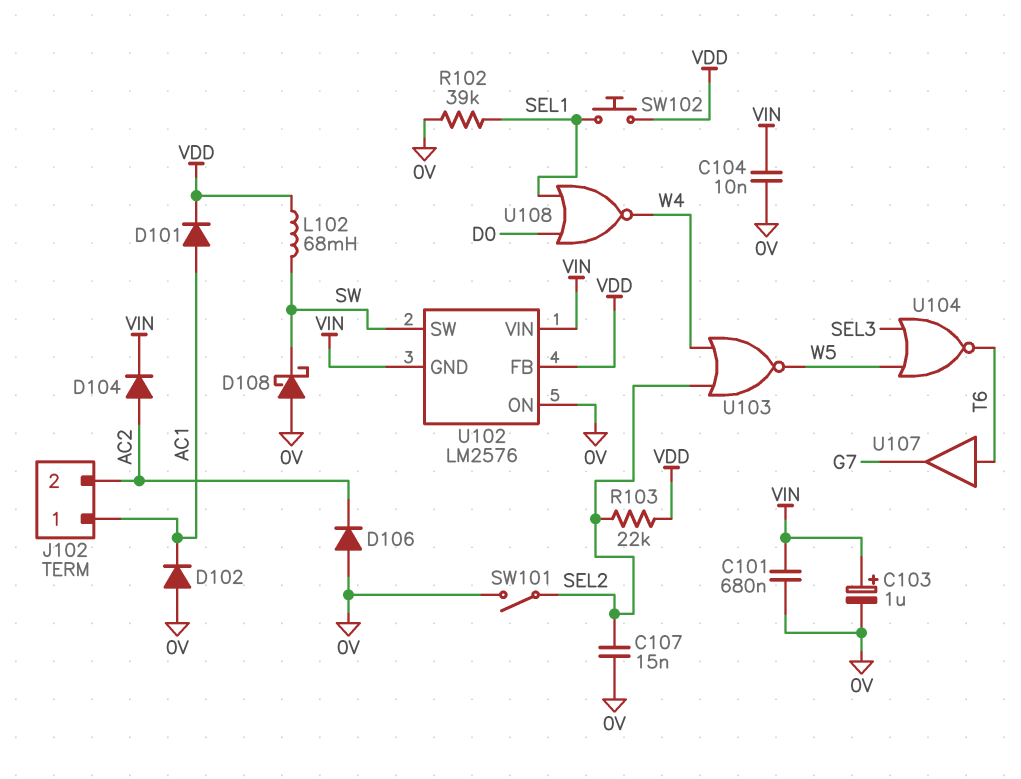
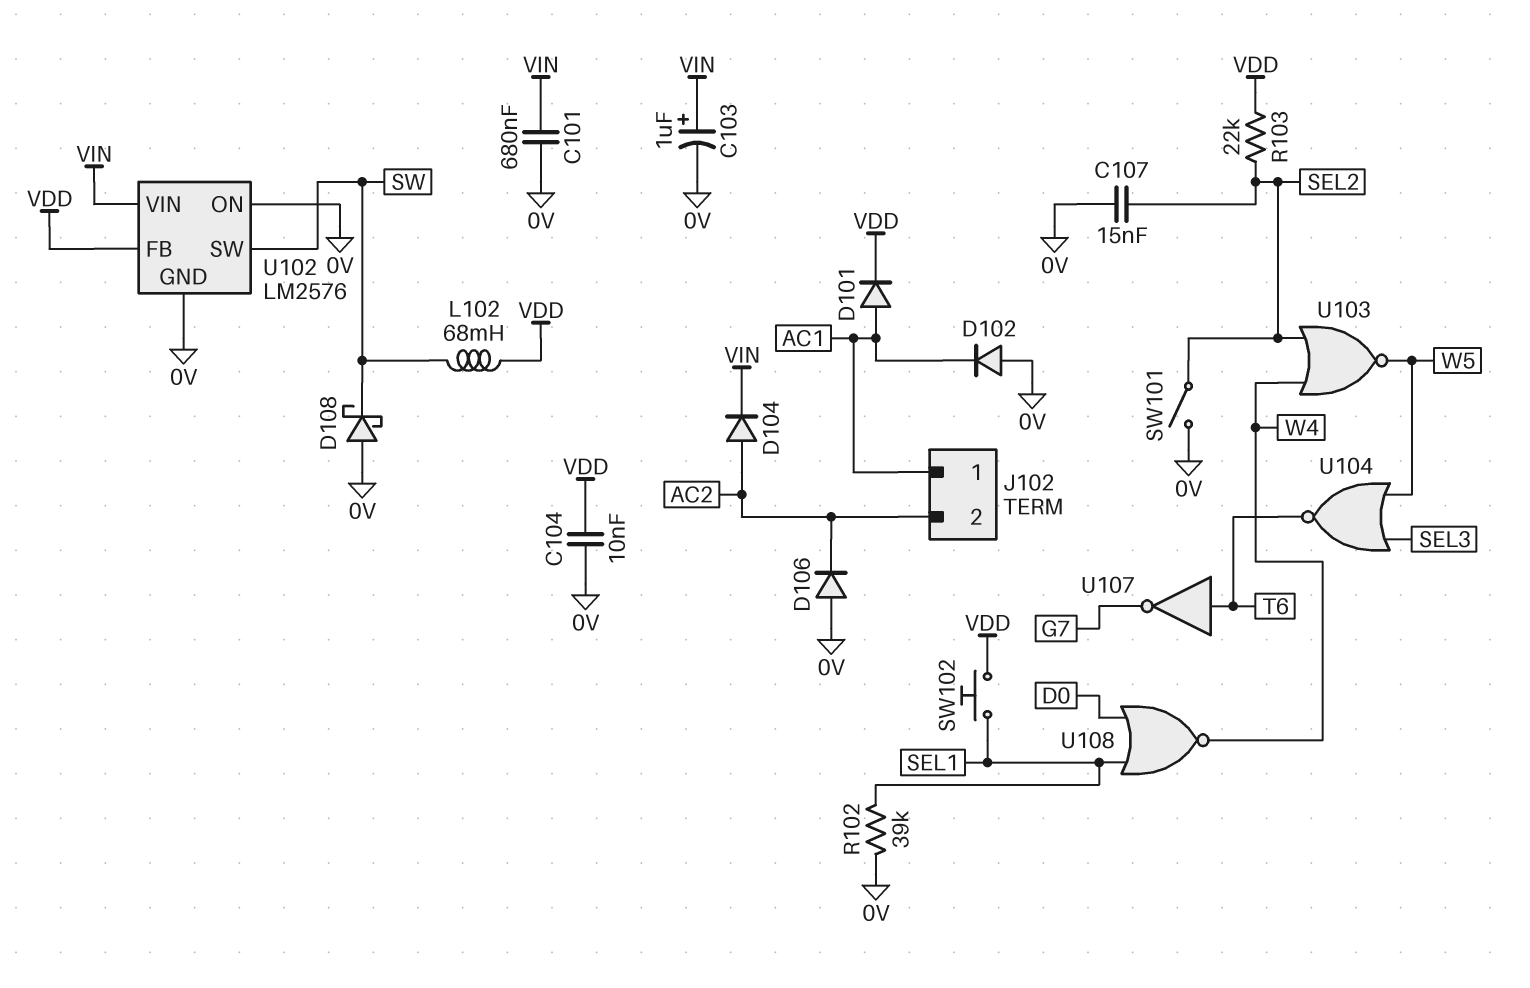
C104: 10nF (0V, VIN) -> 10nF (0V, VDD)
U102 pin GND: VIN -> 0V
U107: buffer (in T6, out G7) -> NOT (in T6, out G7)

